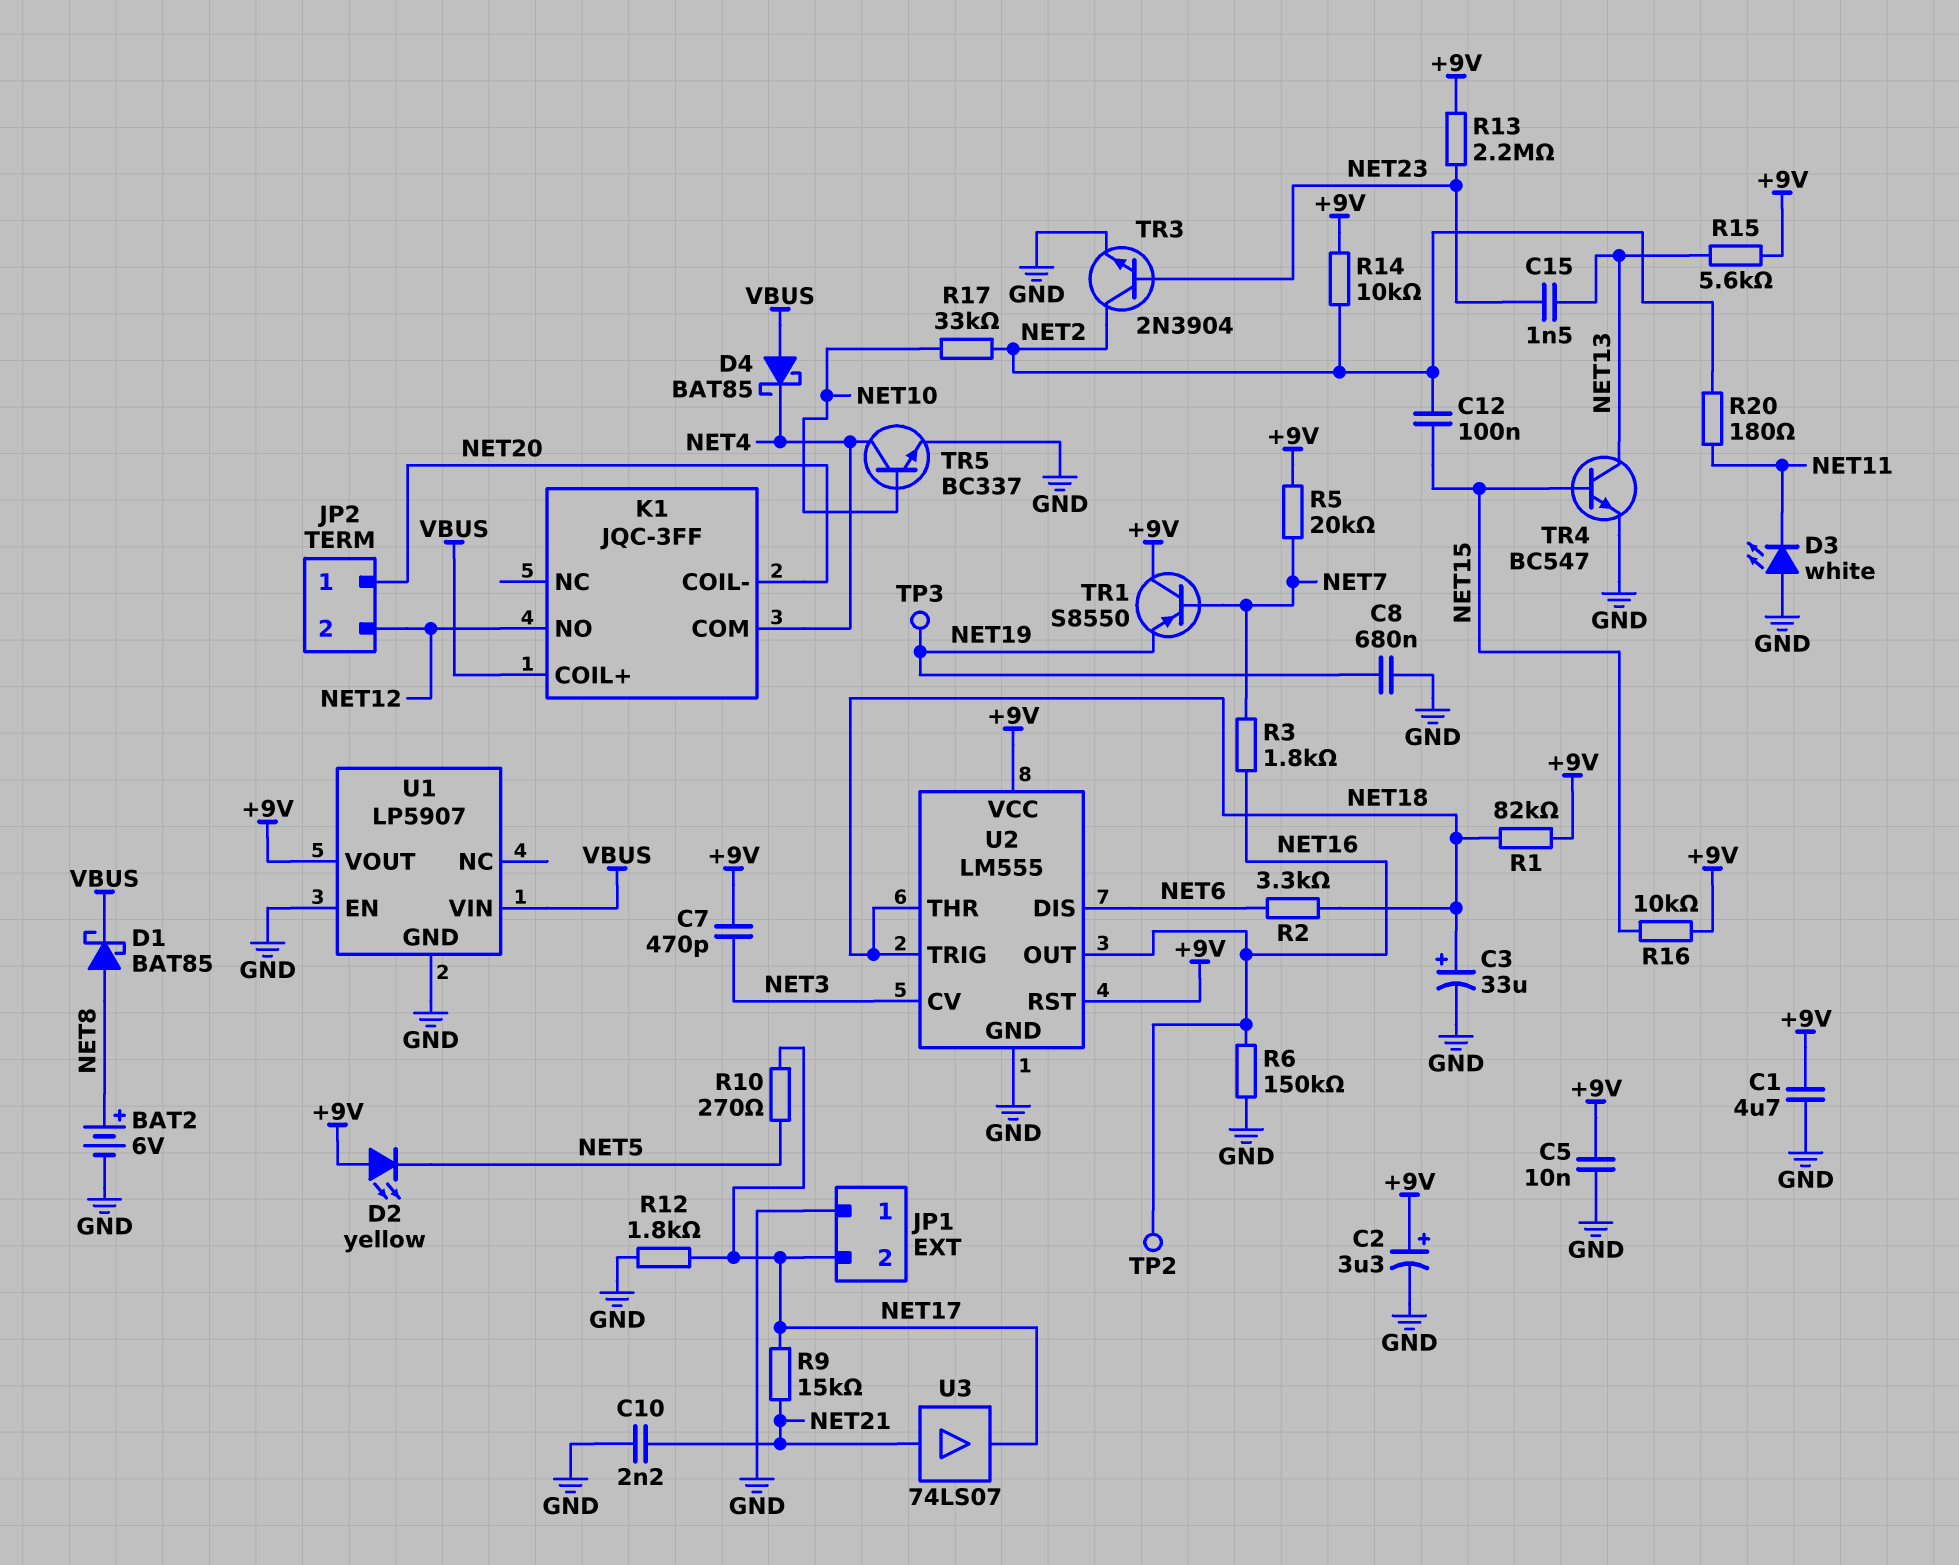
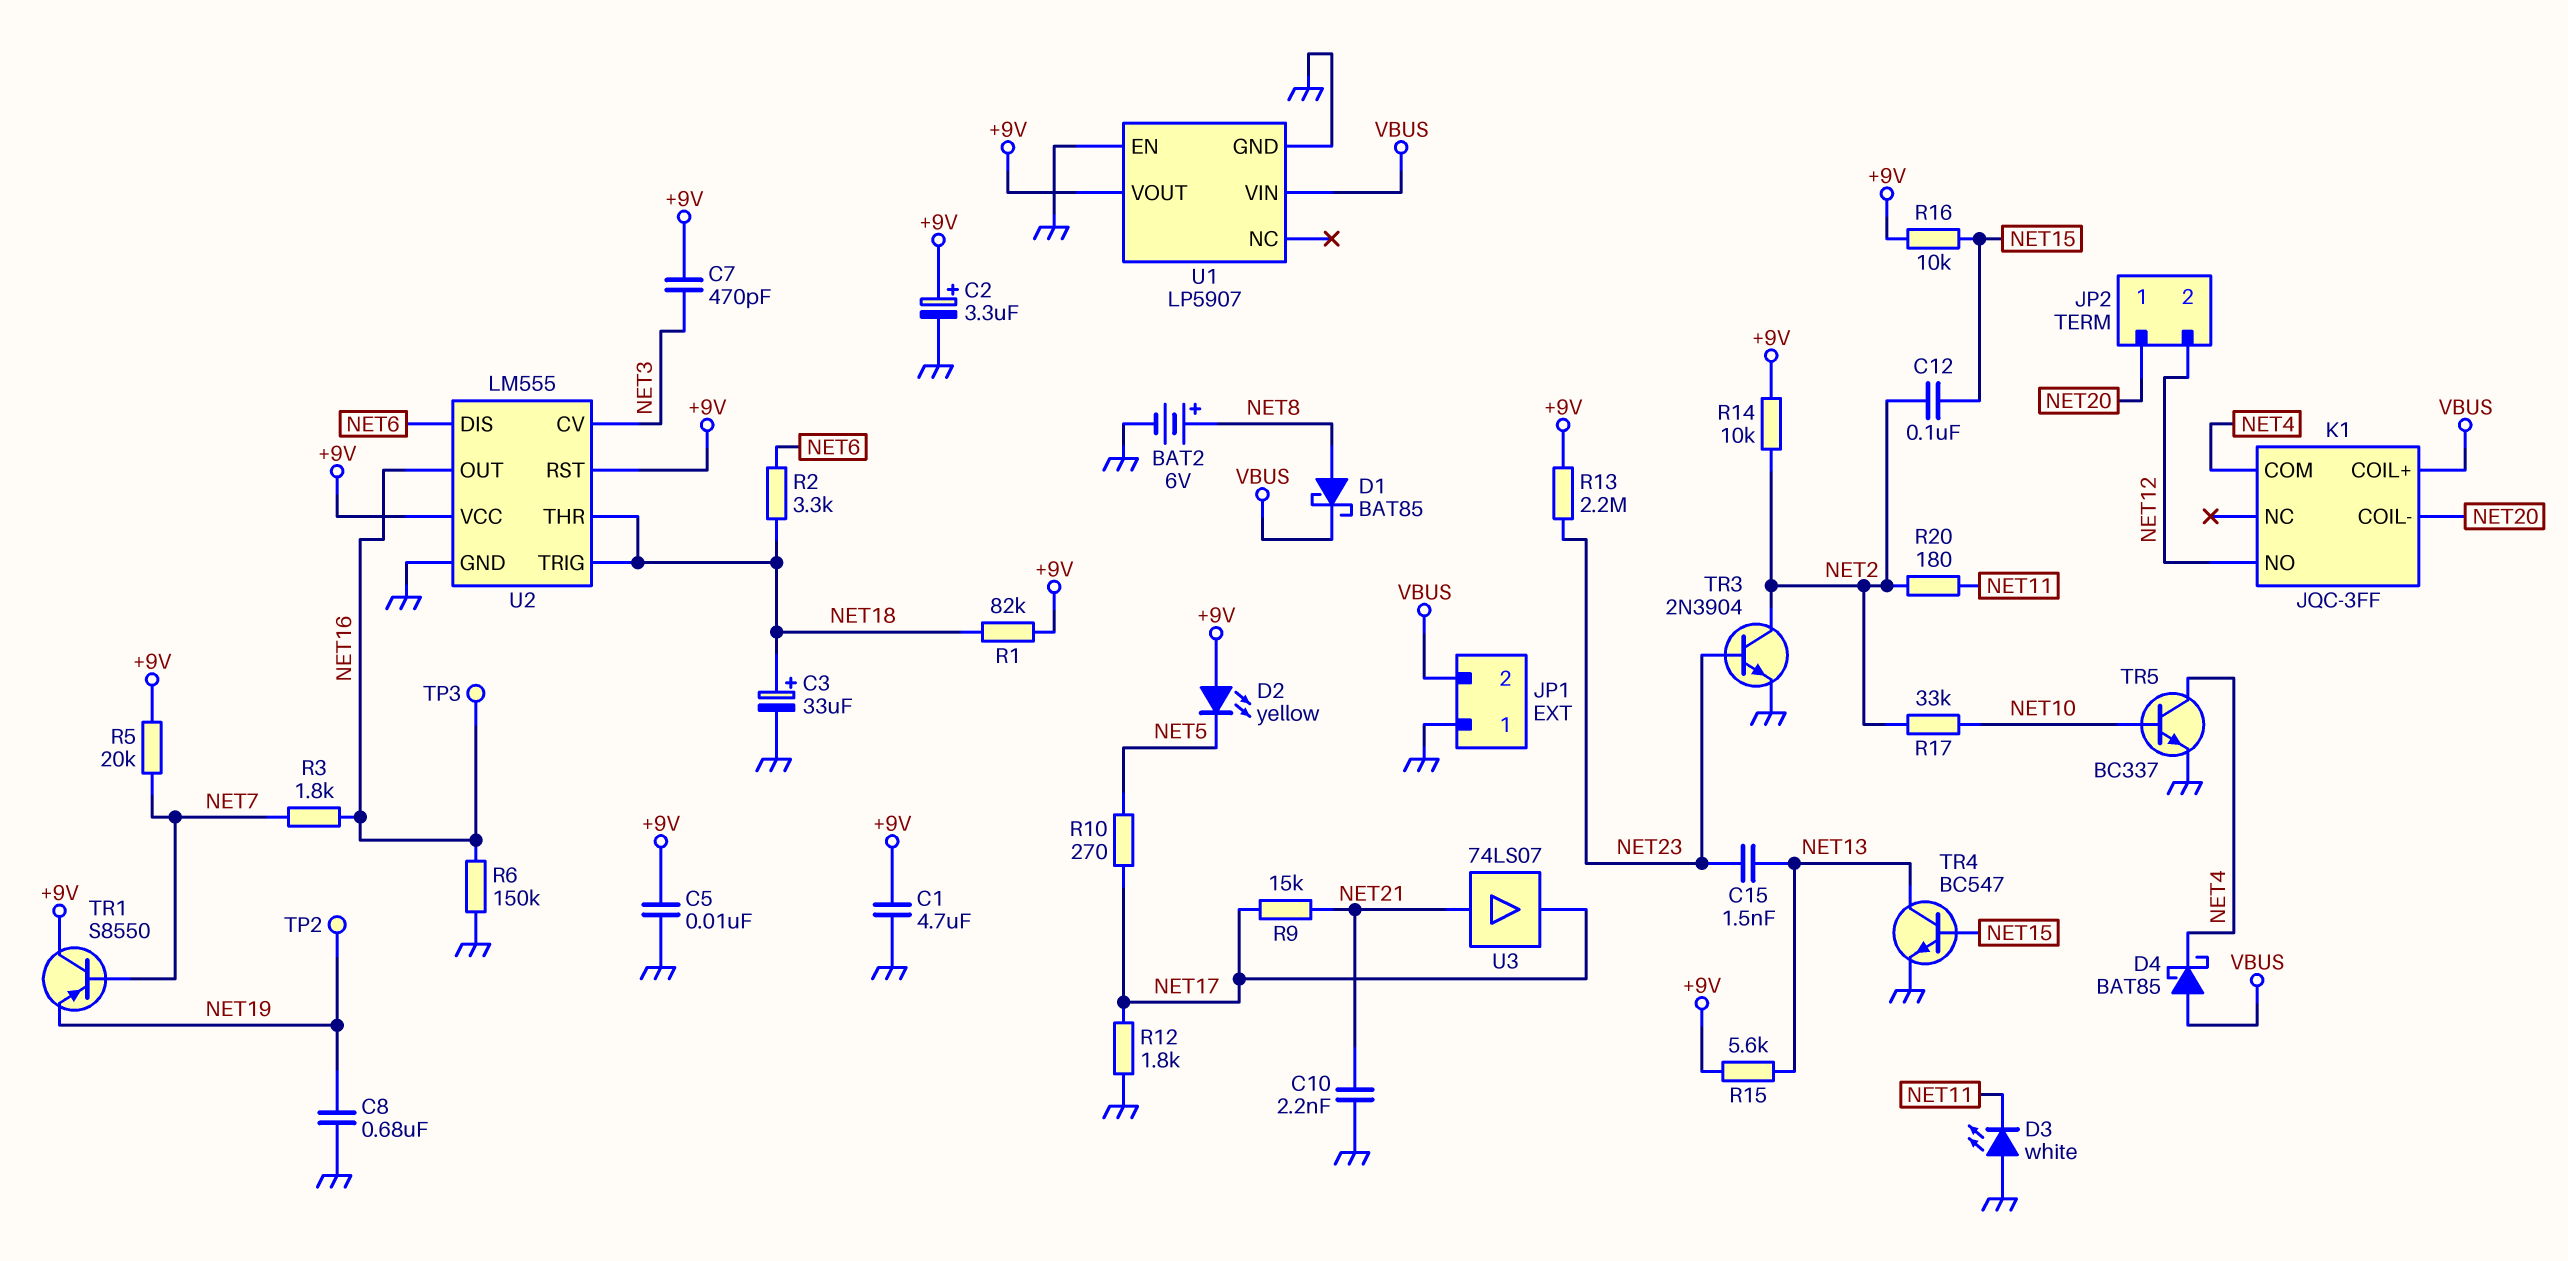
JP1 pin 2: NET17 -> VBUS
TP2: test point (NET16) -> test point (NET19)
TP3: test point (NET19) -> test point (NET16)

